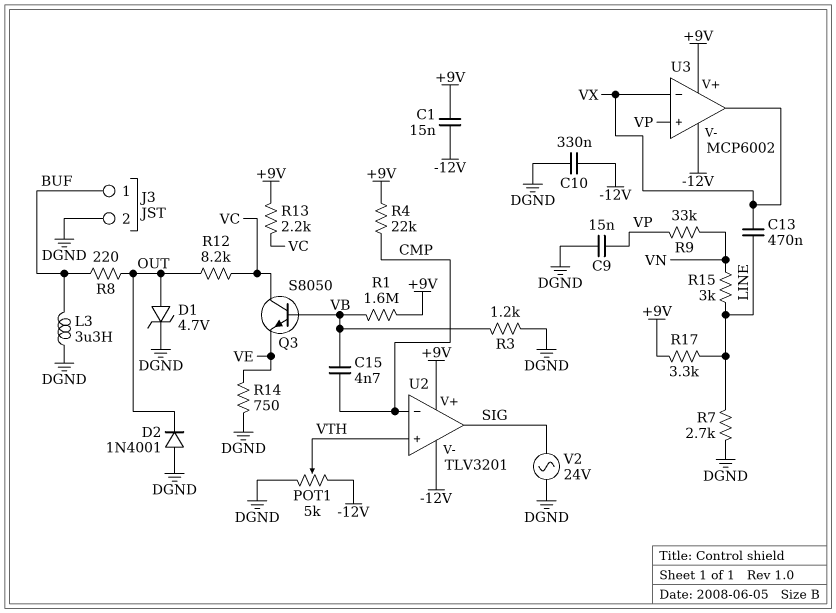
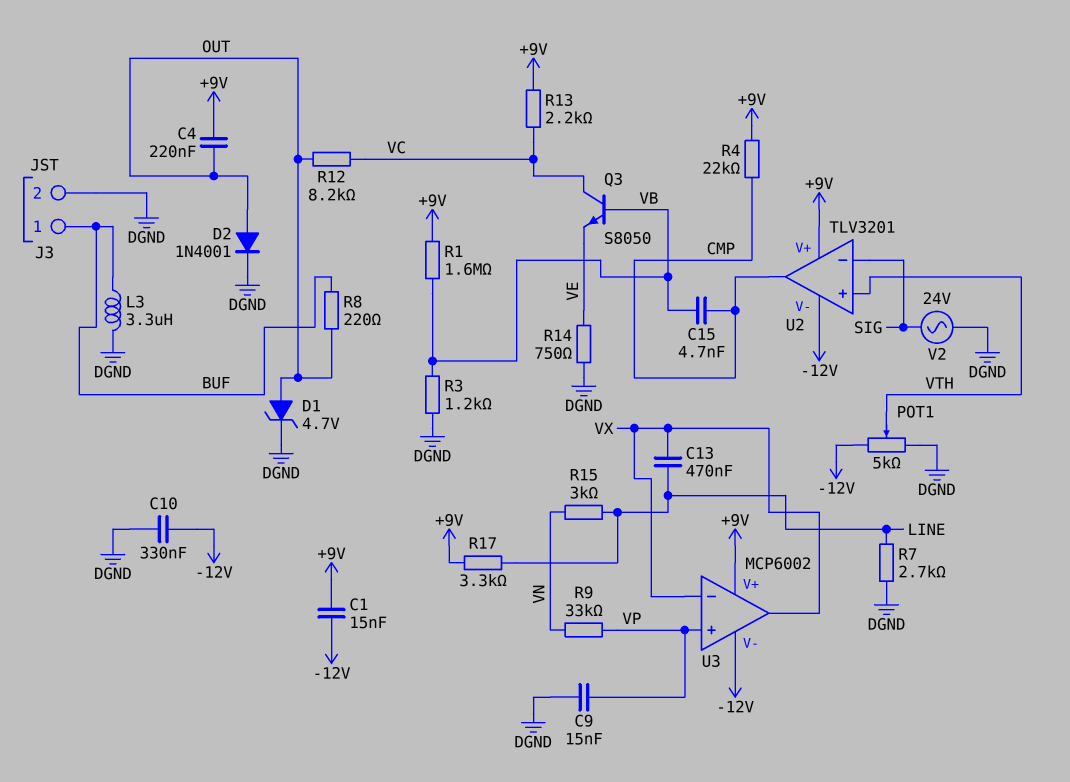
C4: none -> 220nF (+9V, OUT)
D2: diode 1N4001 (A DGND, K OUT) -> diode 1N4001 (A OUT, K DGND)
U2 pin in-: CMP -> SIG
U2 pin out: SIG -> CMP

